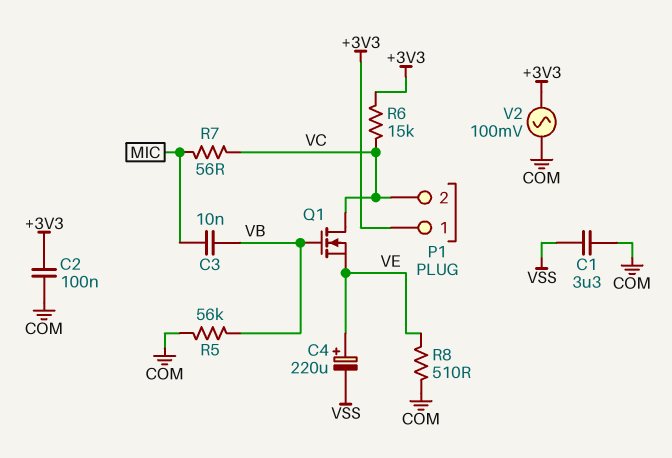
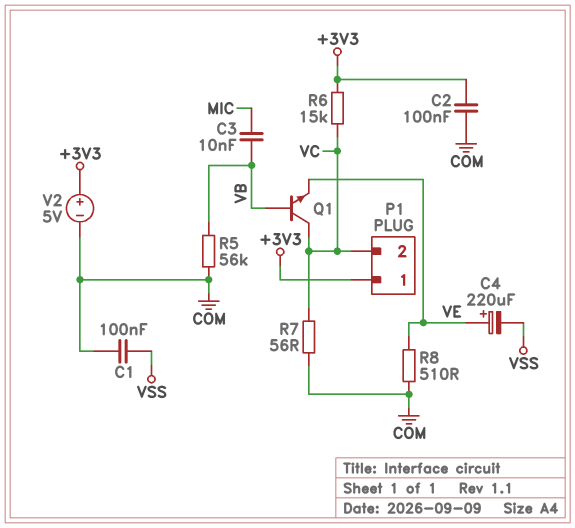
C1: 3.3uF (COM, VSS) -> 100nF (COM, VSS)
Q1: NMOS (G VB, D VC, S VE) -> NPN (B VB, C VC, E VE)
R7: 56 (MIC, VC) -> 56 (COM, VC)
V2: AC 100mV (+3V3, COM) -> 5V (plus +3V3, minus COM)

